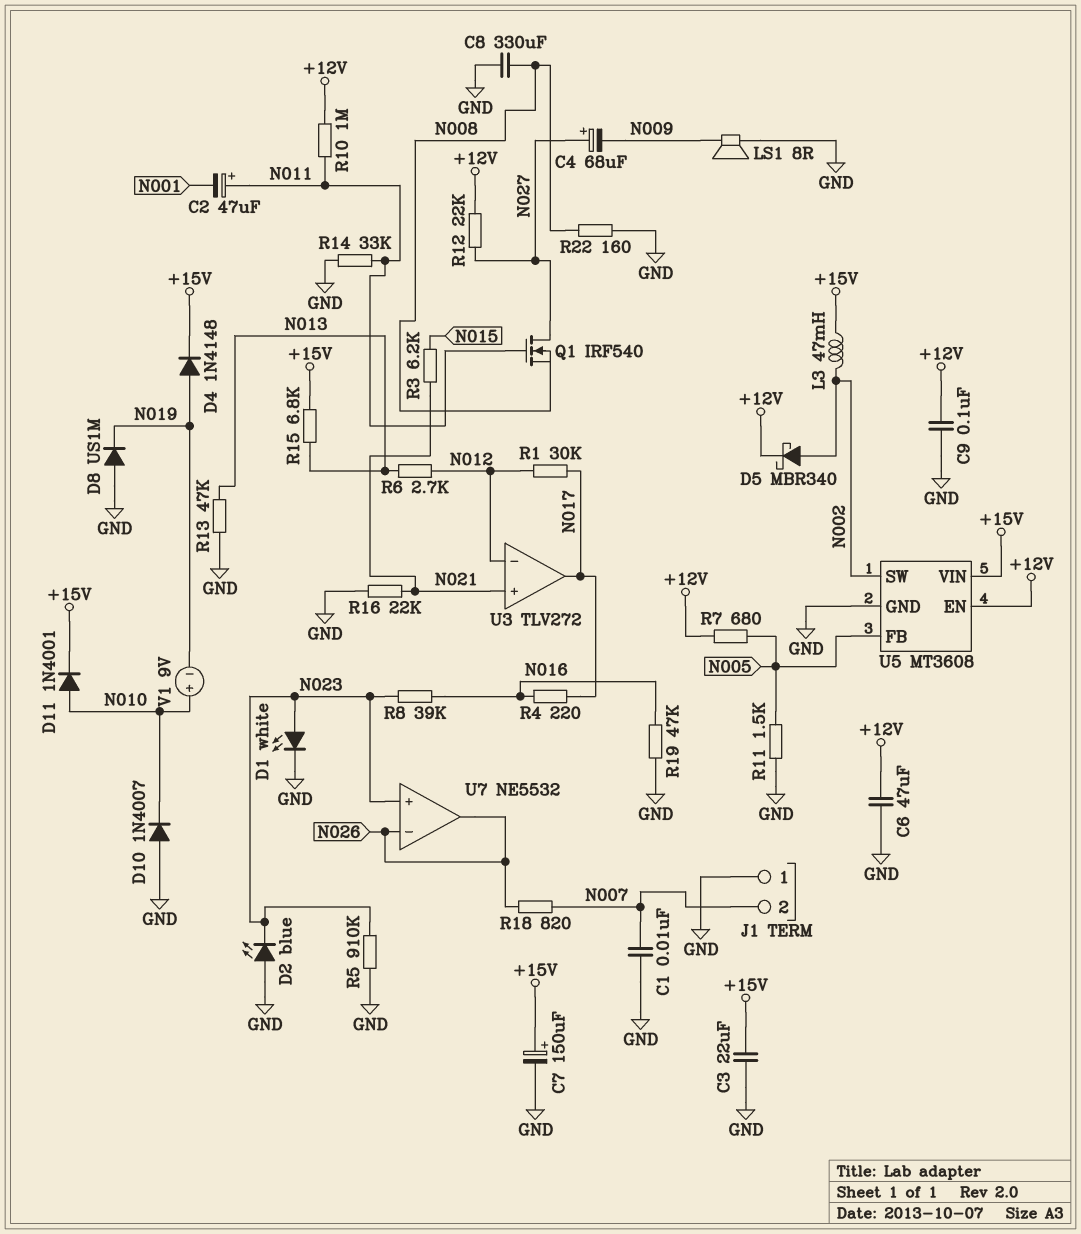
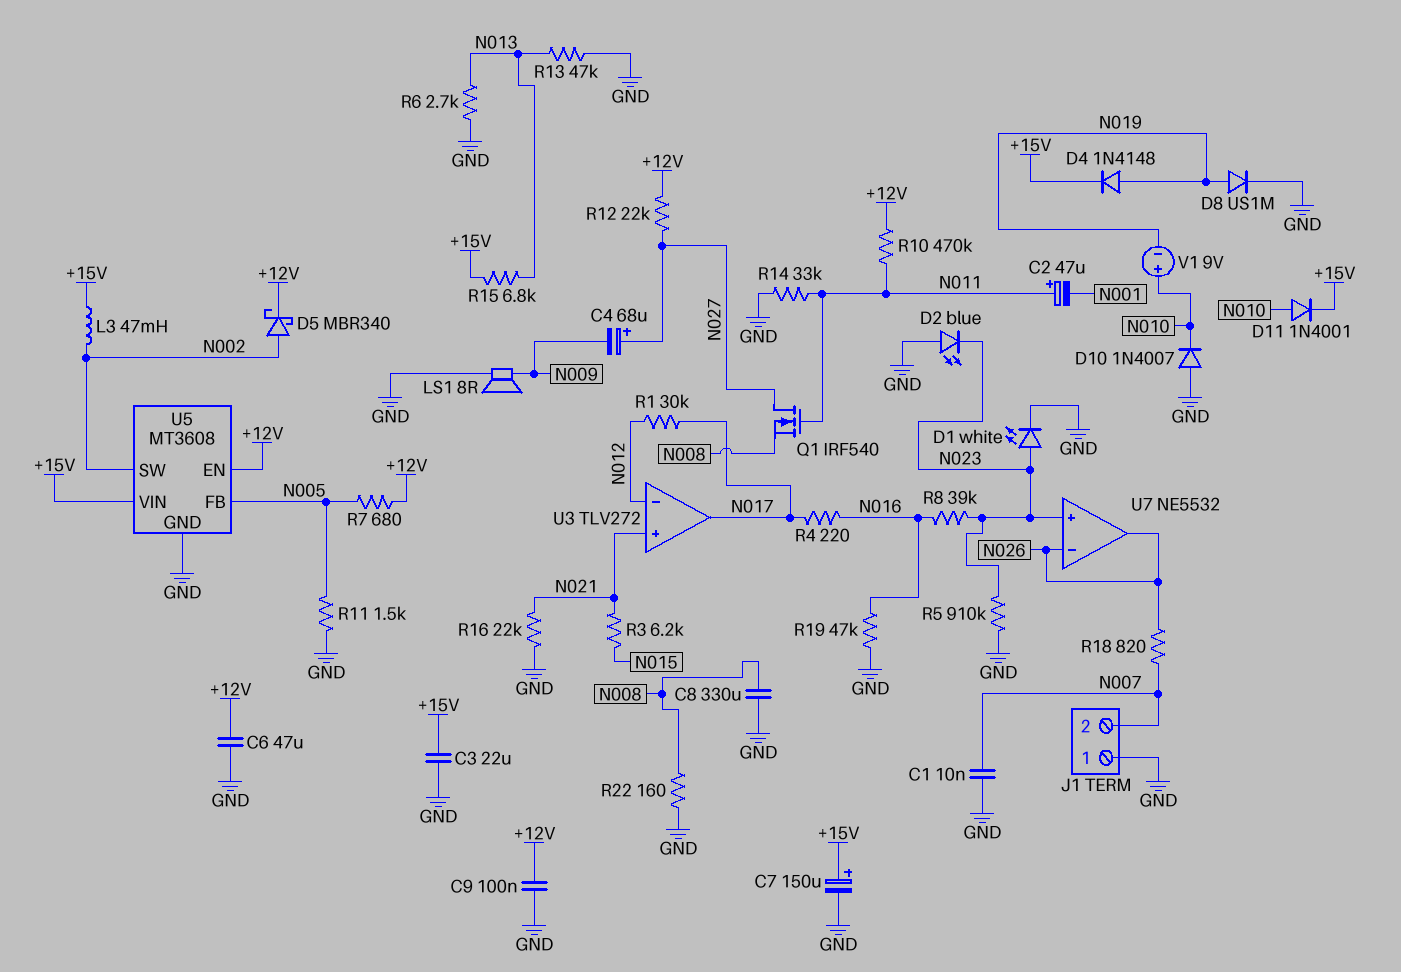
D8: diode US1M (A GND, K N019) -> diode US1M (A N019, K GND)
R6: 2.7k (N012, N013) -> 2.7k (GND, N013)
R10: 1M (+12V, N011) -> 470k (+12V, N011)

